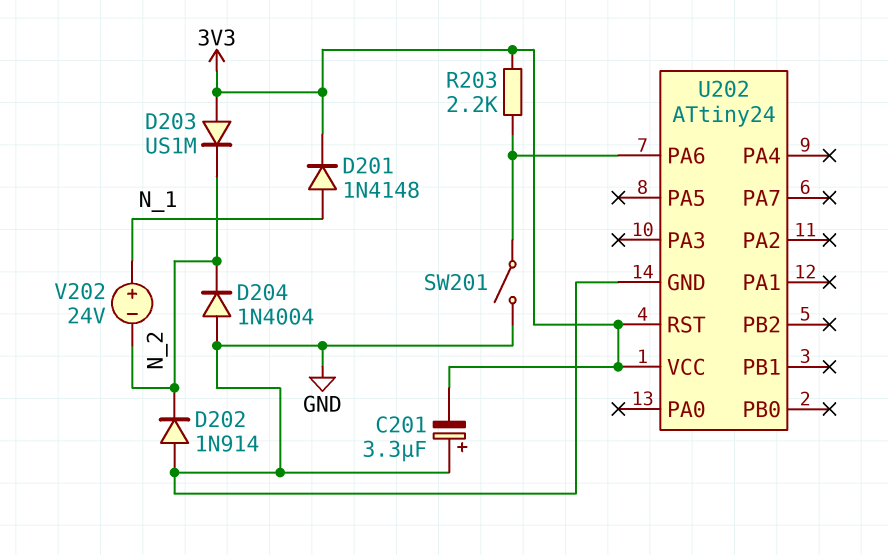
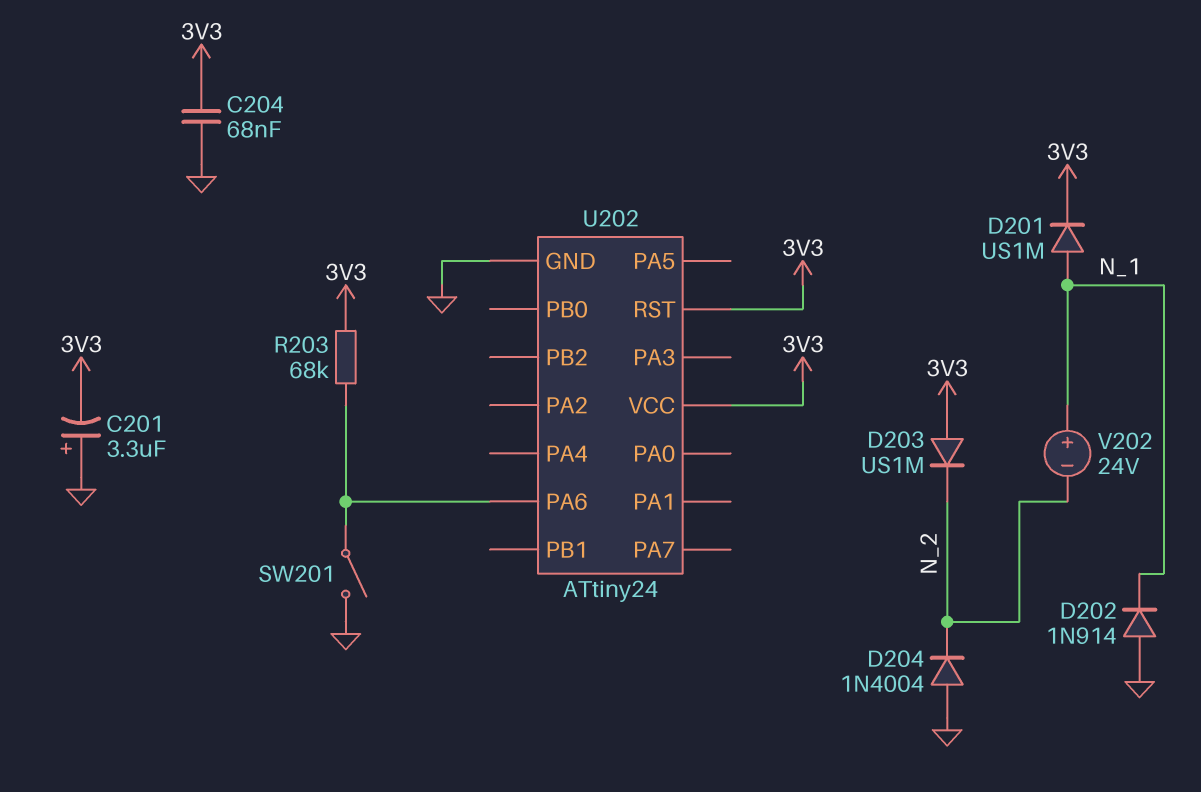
C204: none -> 68nF (3V3, GND)
D201: diode 1N4148 (A N_1, K 3V3) -> diode US1M (A N_1, K 3V3)
D202: diode 1N914 (A GND, K N_2) -> diode 1N914 (A GND, K N_1)
R203: 2.2k (3V3, U202/PA6) -> 68k (3V3, U202/PA6)

